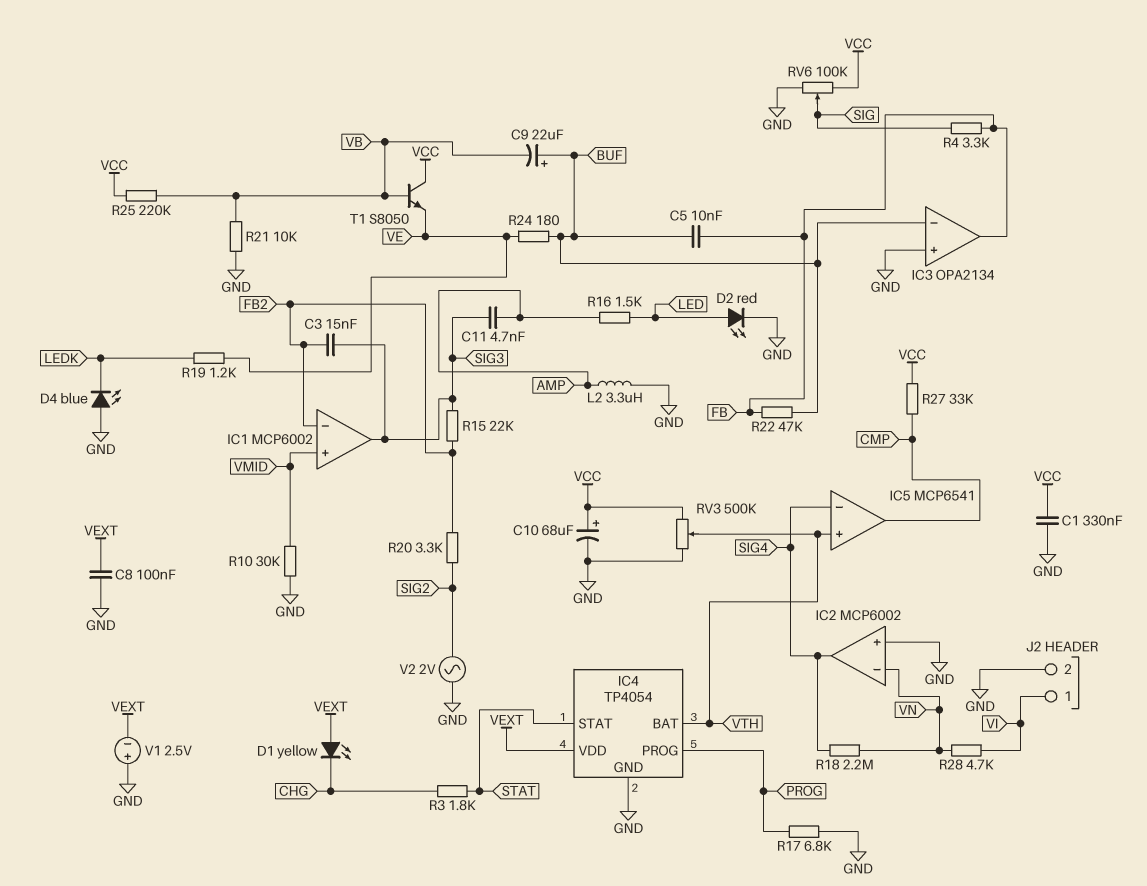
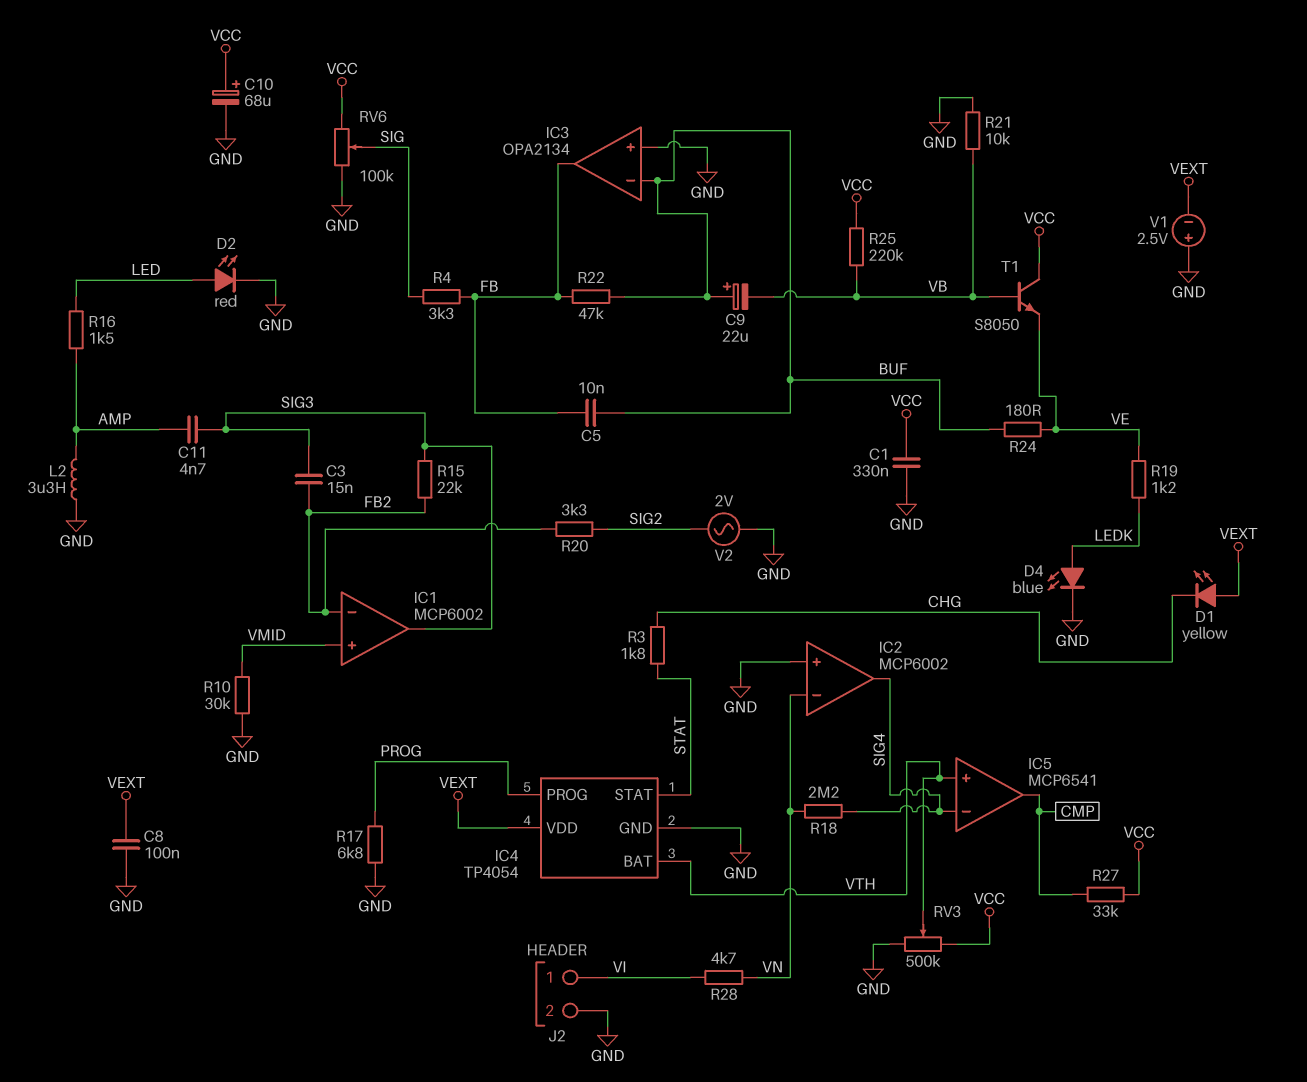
D4: LED blue (A GND, K LEDK) -> LED blue (A LEDK, K GND)

